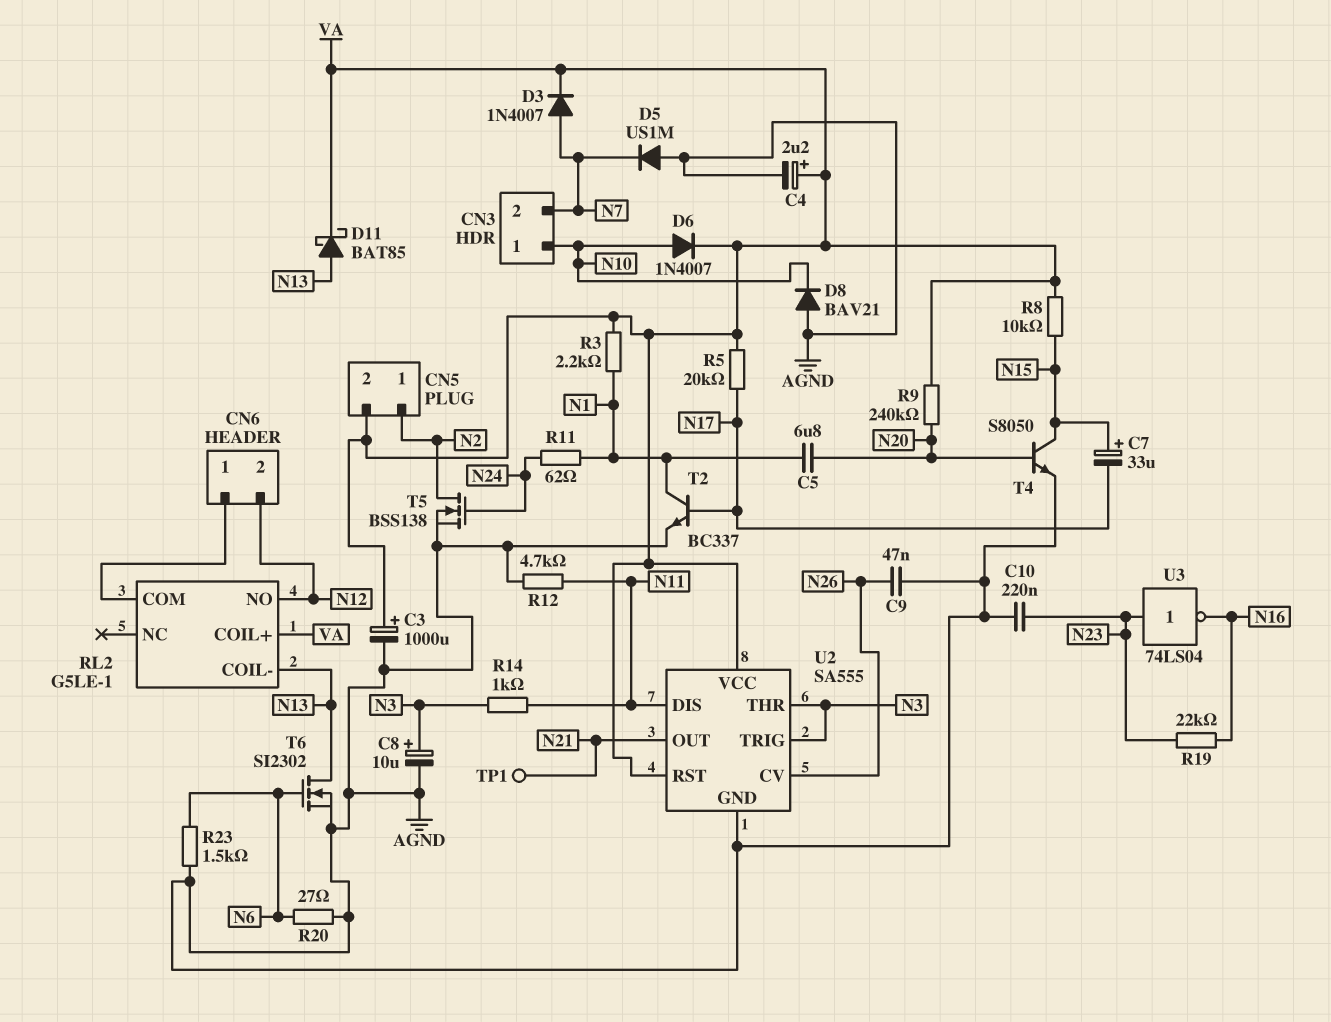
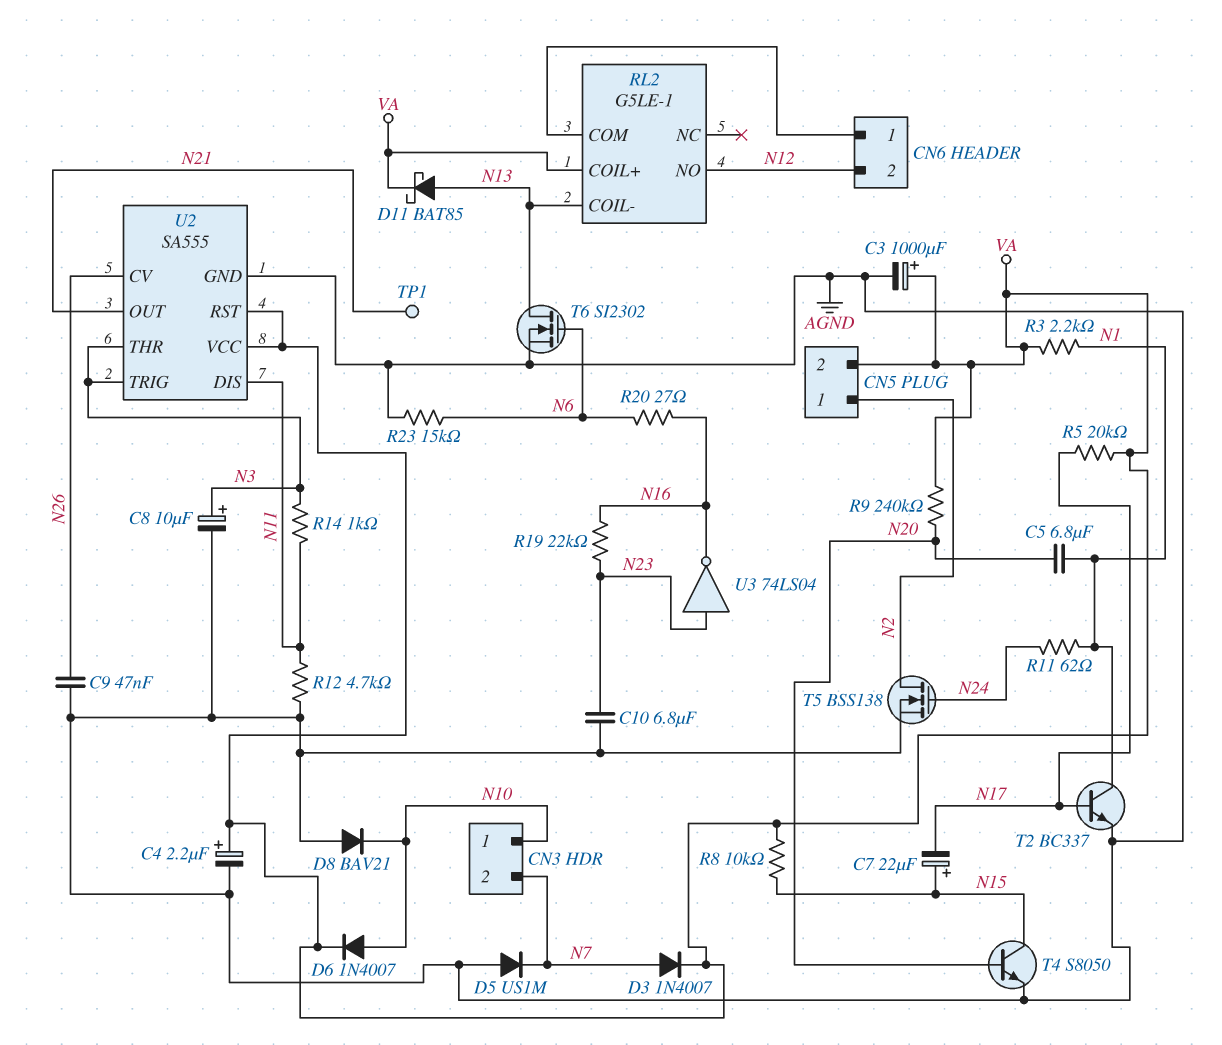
C7: 33uF (plus N15, minus N17) -> 22uF (plus N15, minus N17)
C10: 220nF (AGND, N23) -> 6.8uF (AGND, N23)
R20: 27 (AGND, N6) -> 27 (N6, N16)
R23: 1.5k (AGND, N6) -> 15k (AGND, N6)

